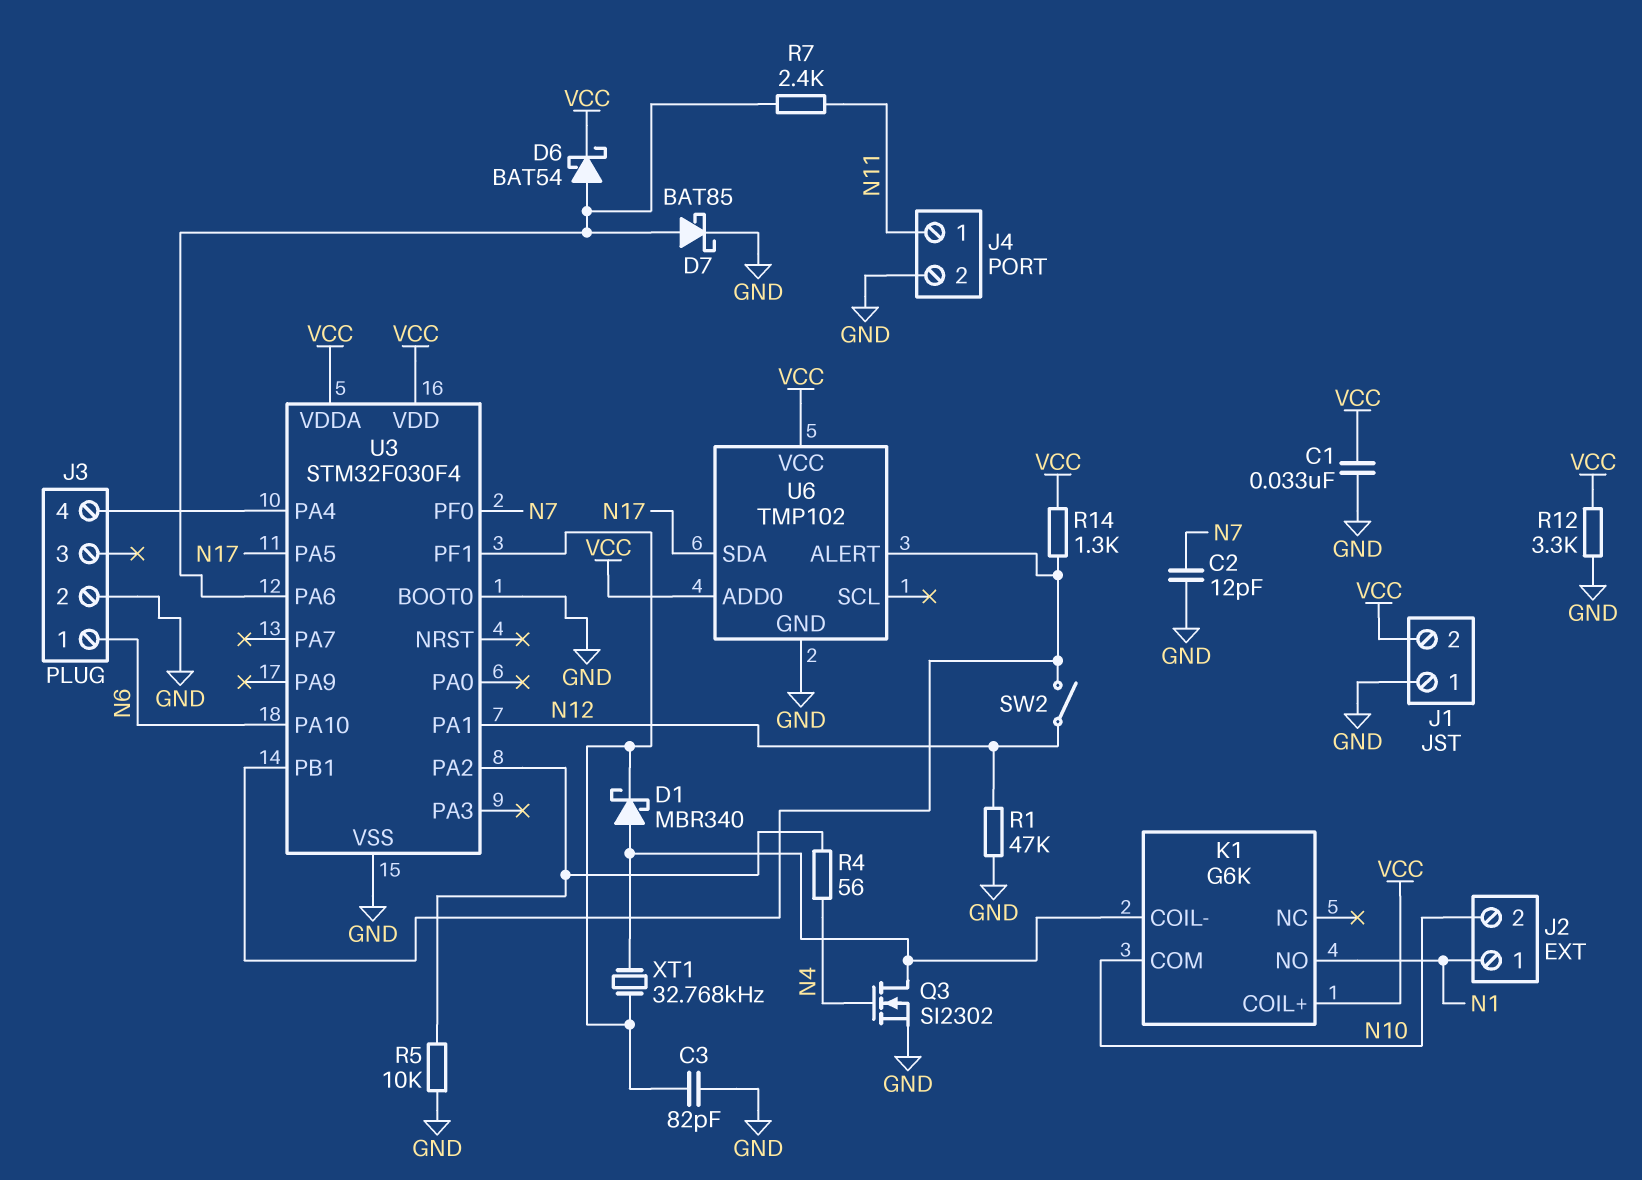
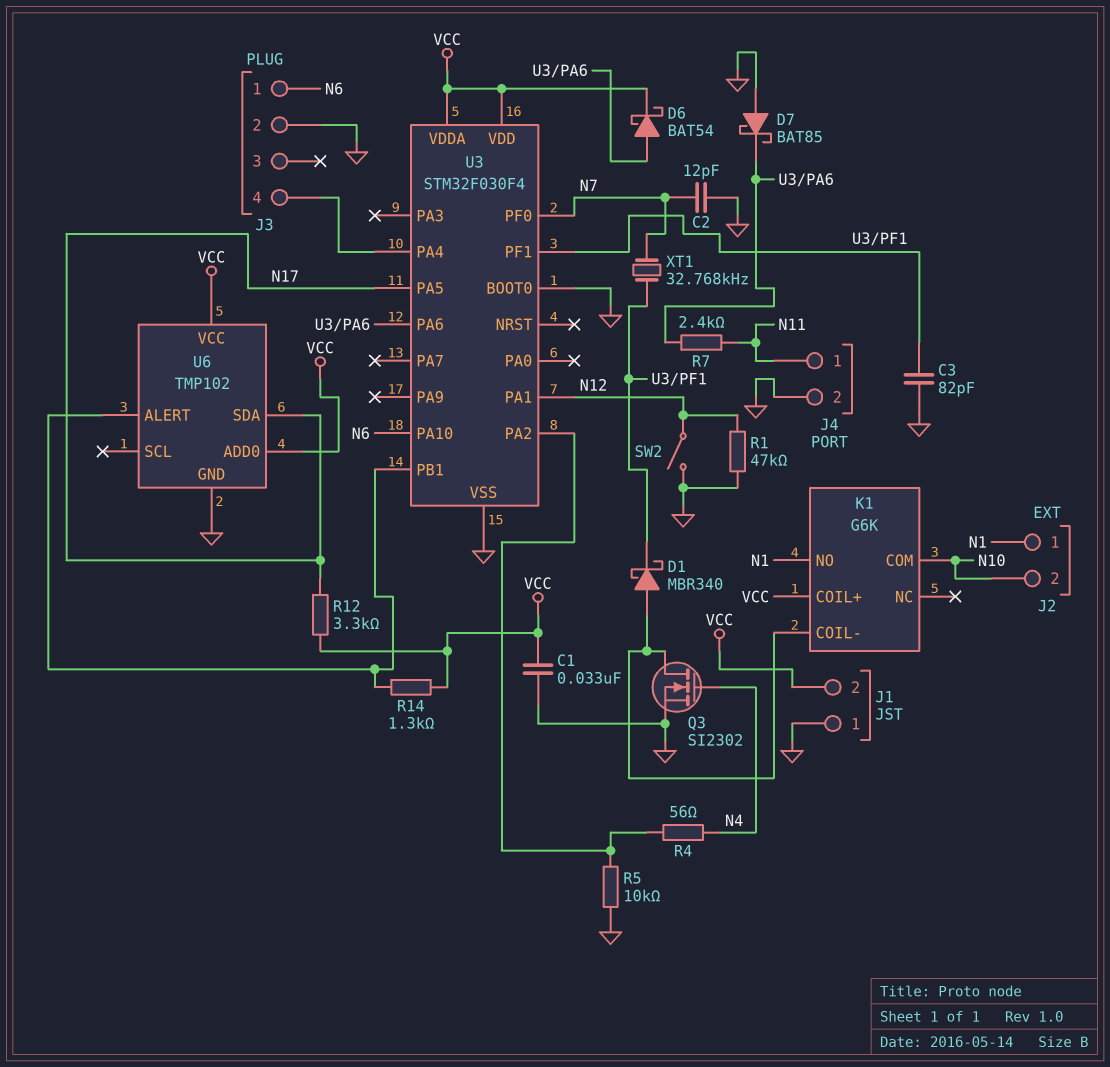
D7: schottky BAT85 (A U3/PA6, K GND) -> schottky BAT85 (A GND, K U3/PA6)
R12: 3.3k (GND, VCC) -> 3.3k (N17, VCC)
SW2: switch (N12, U3/PB1) -> switch (GND, N12)
XT1: 32.768kHz (K1/COIL-, U3/PF1) -> 32.768kHz (N7, U3/PF1)

